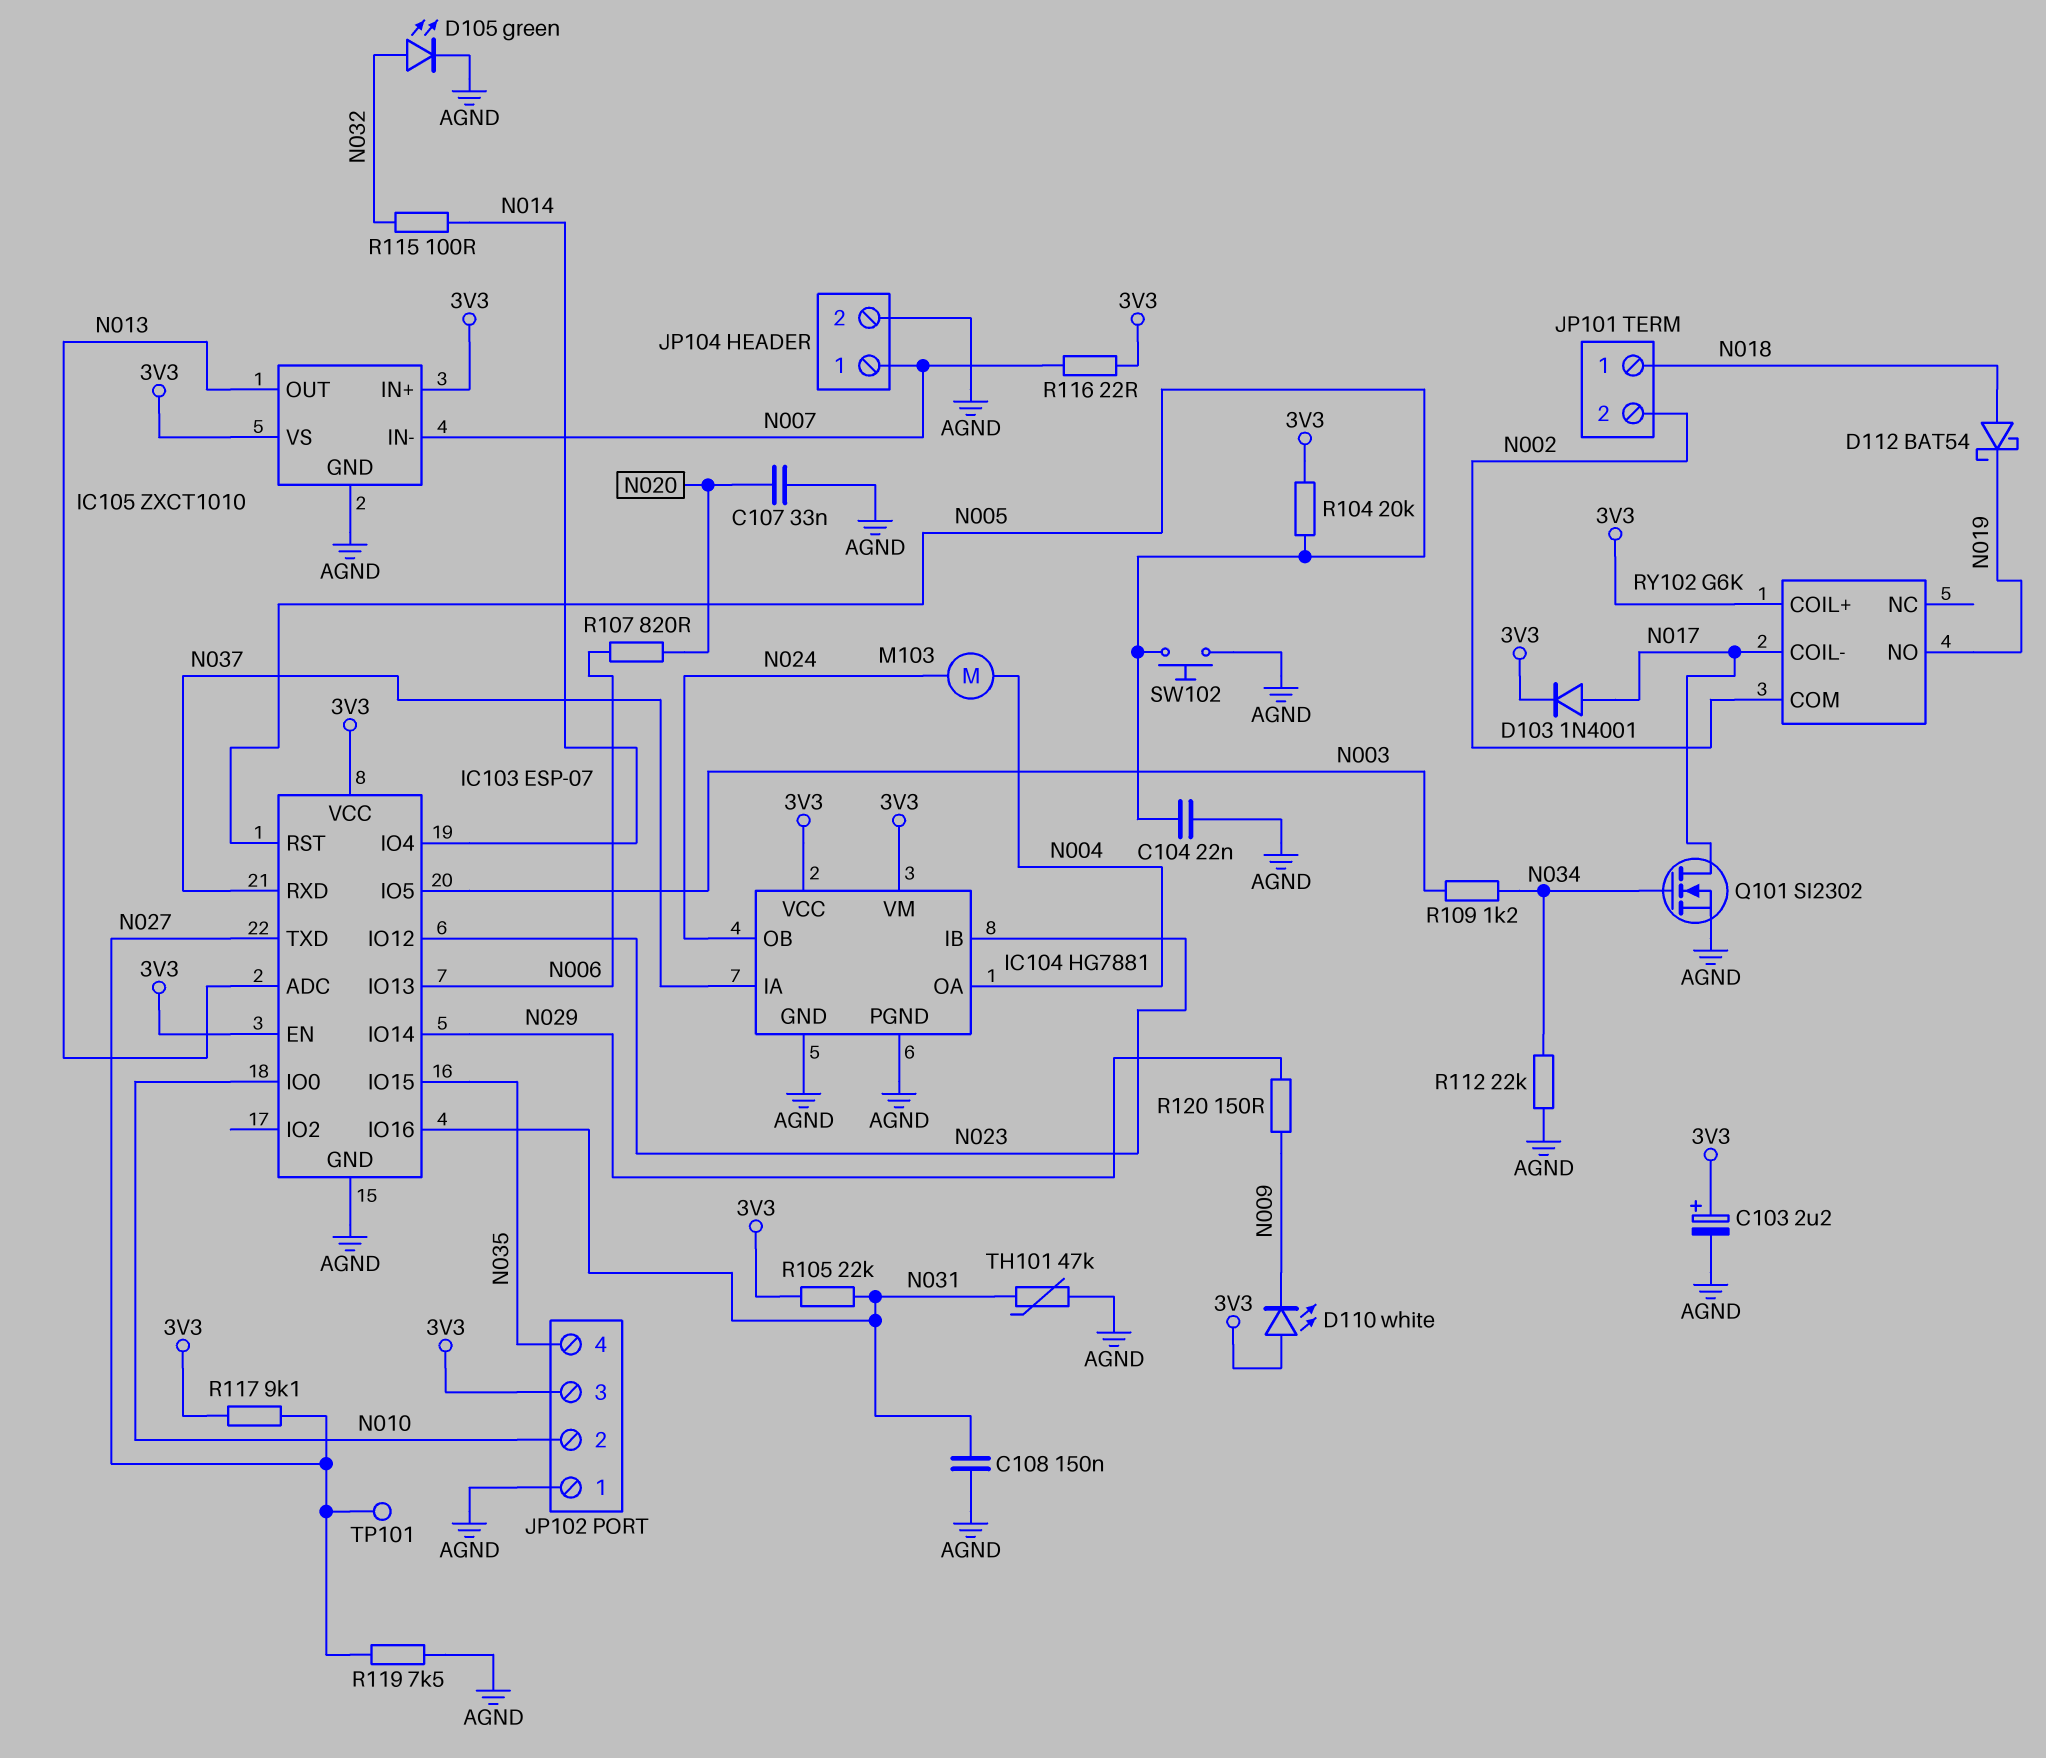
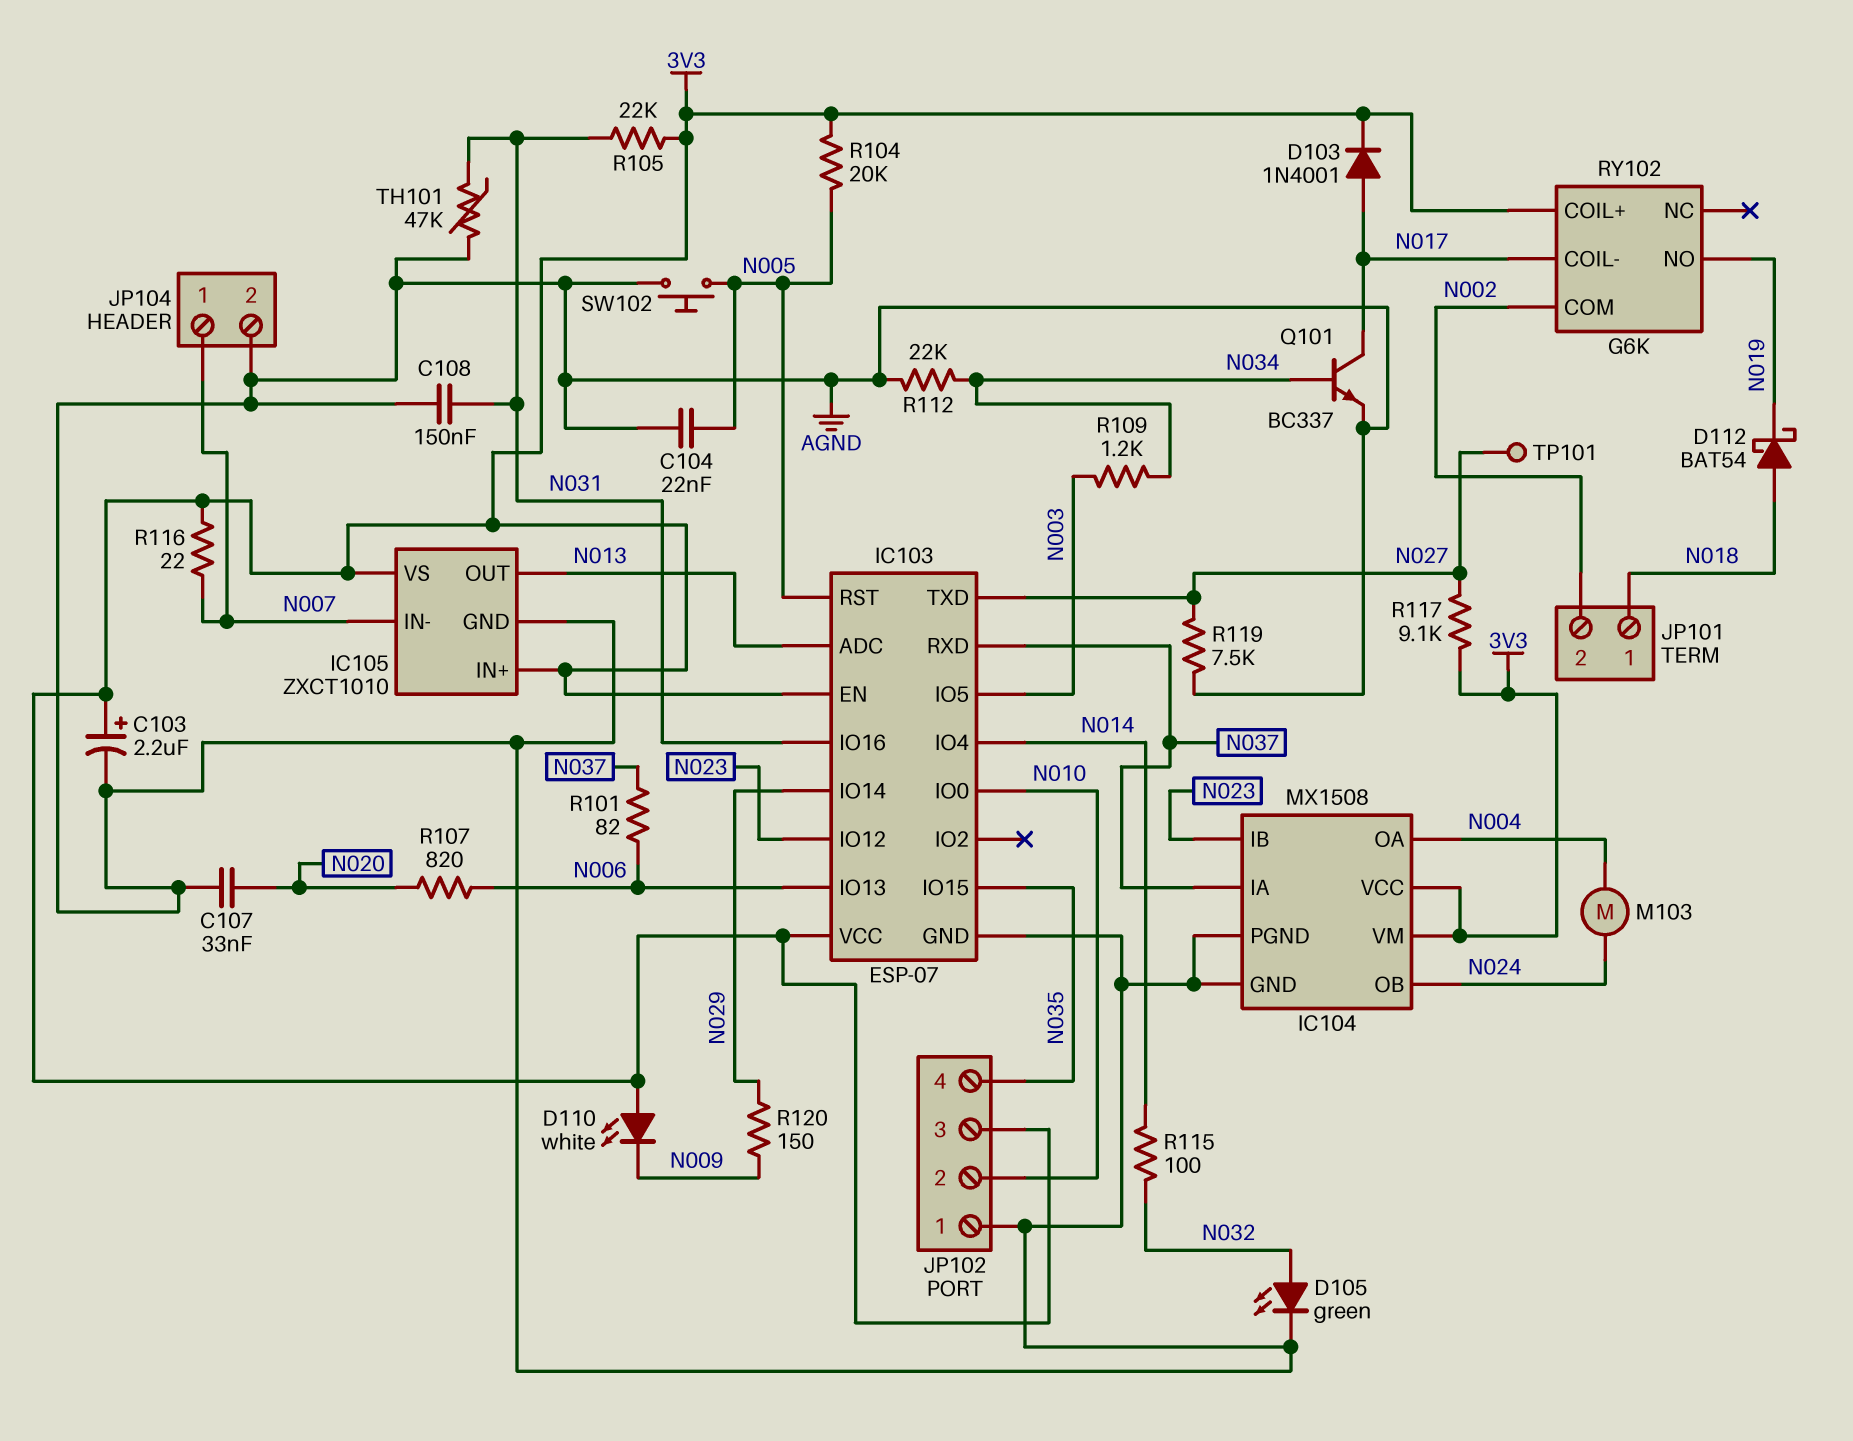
IC104: HG7881 -> MX1508
Q101: NMOS SI2302 (G N034, D N017, S AGND) -> NPN BC337 (B N034, C N017, E AGND)
R101: none -> 82 (N006, N037)

